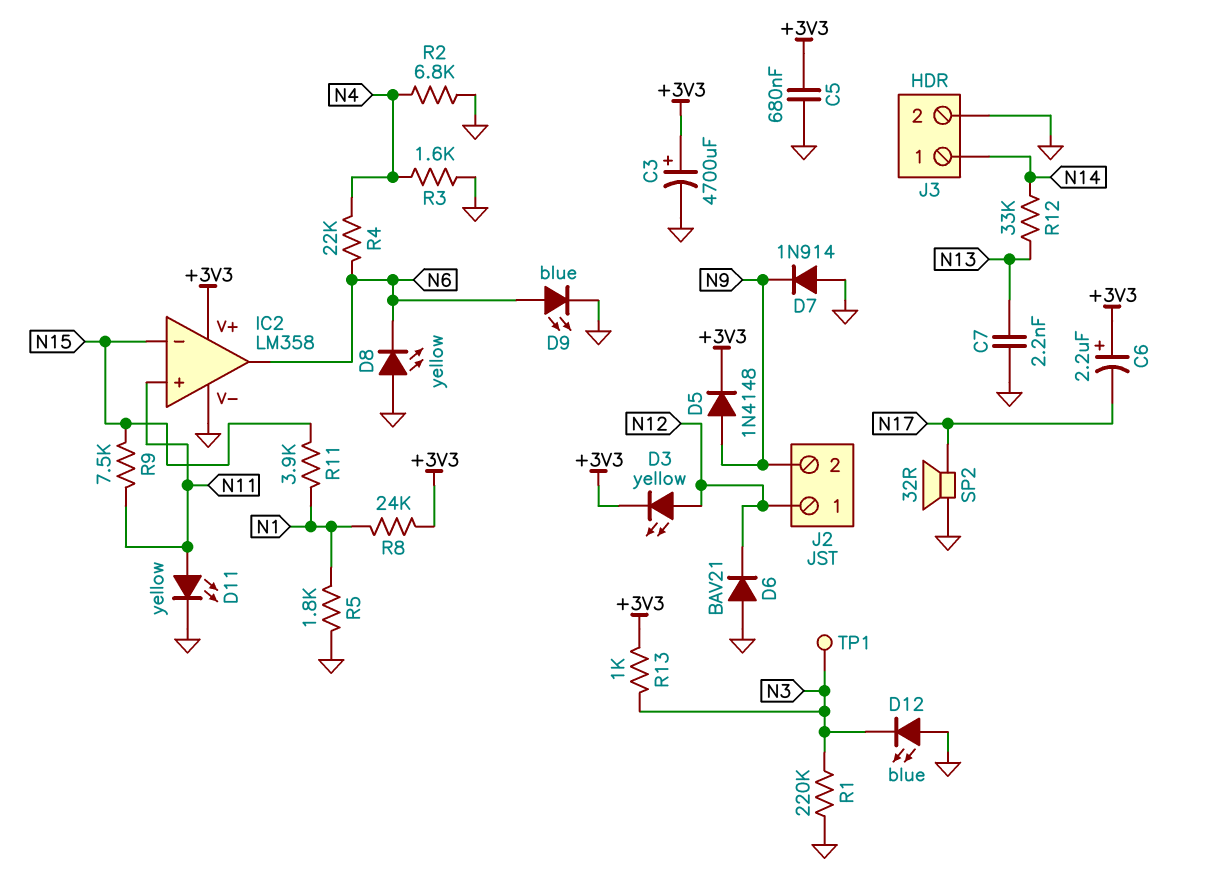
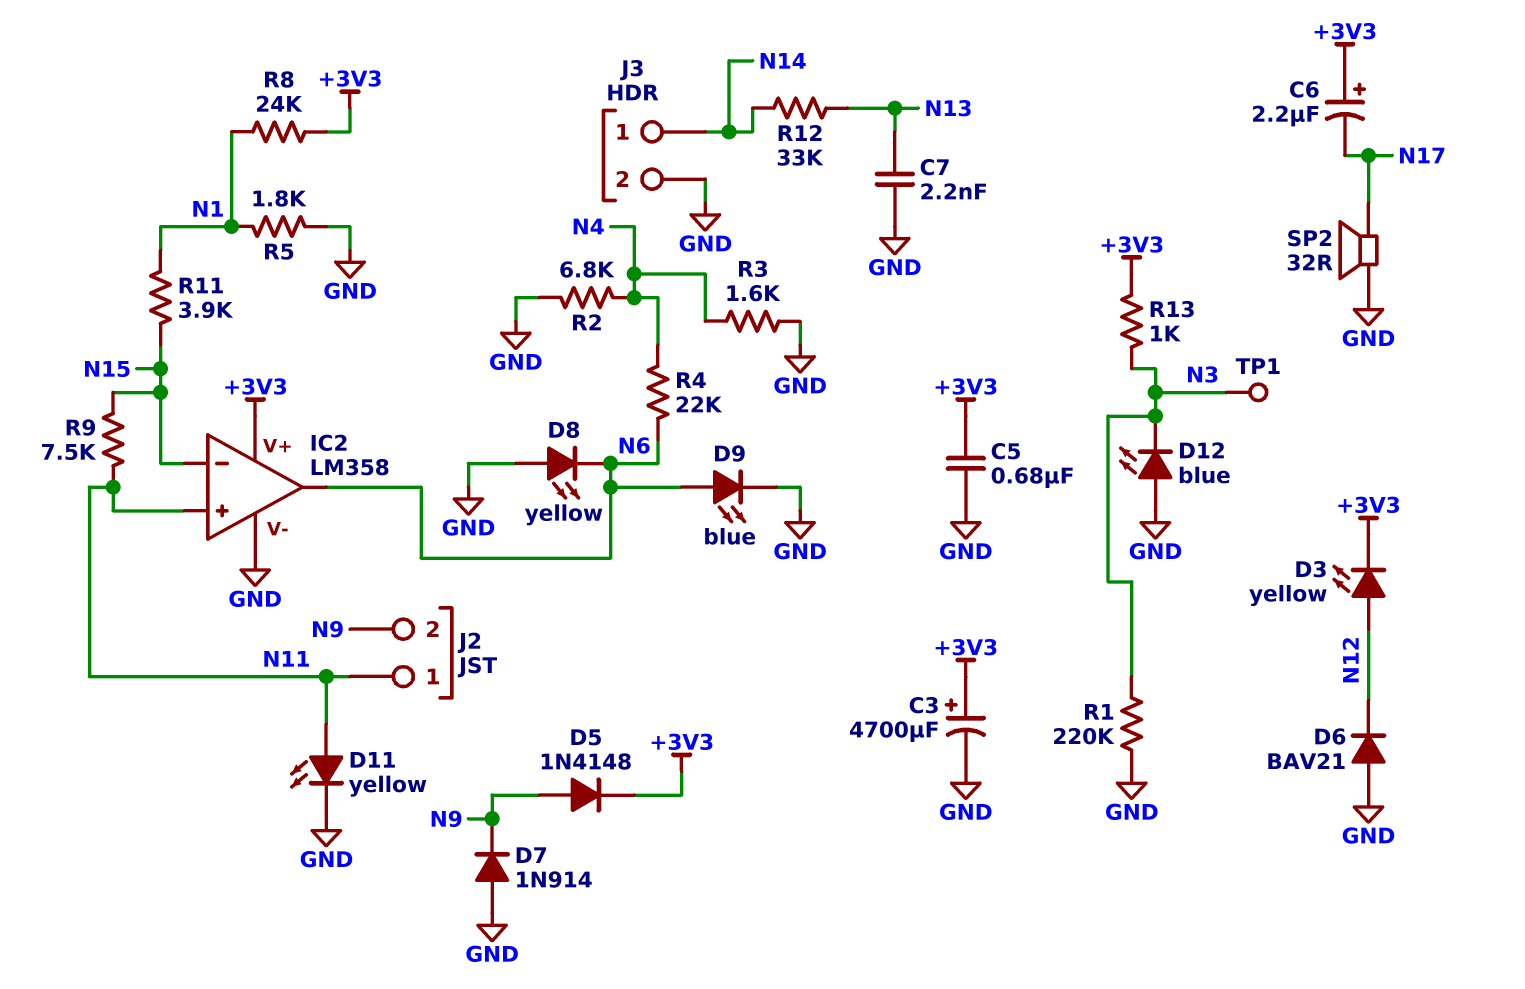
J2 pin 1: N12 -> N11

